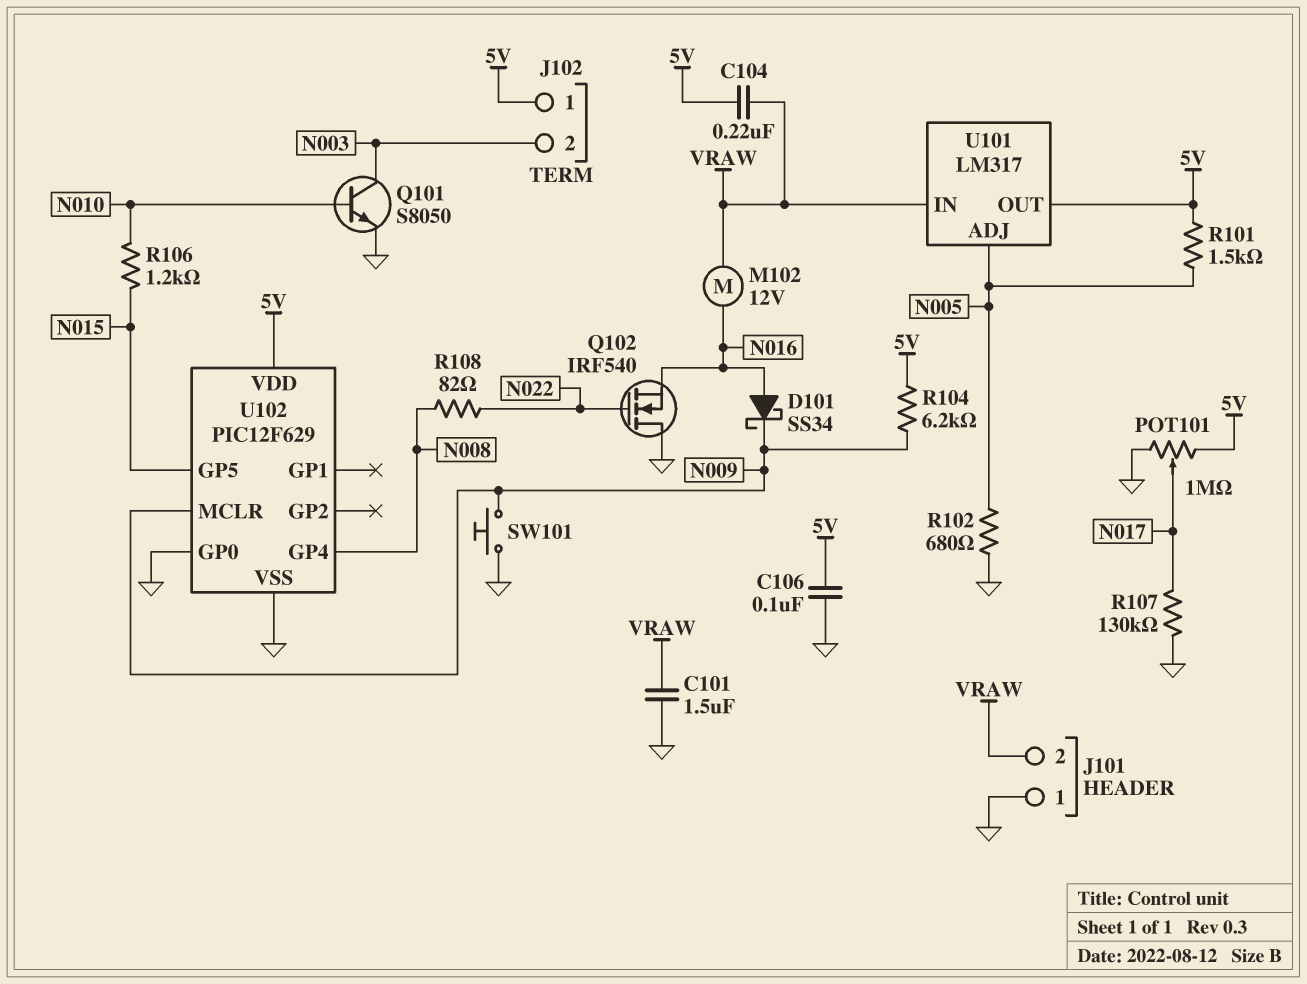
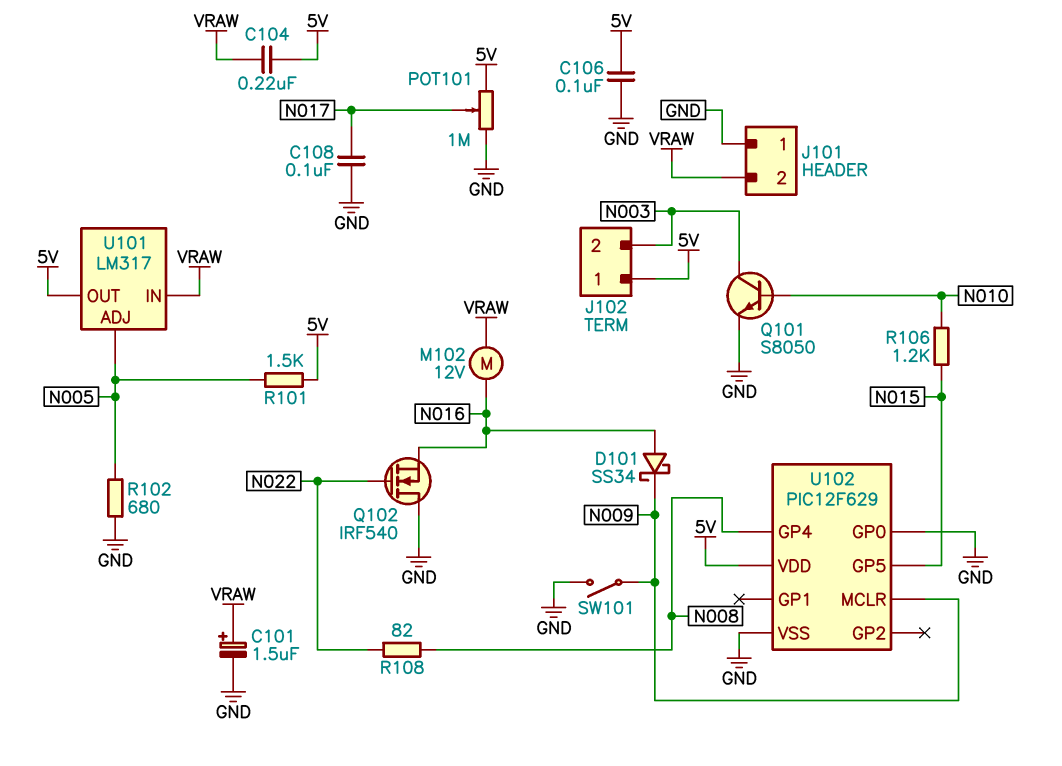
C101: 1.5uF (GND, VRAW) -> 1.5uF (plus VRAW, minus GND)
C108: none -> 100nF (GND, N017)
R104: 6.2k (5V, N009) -> none
R107: 130k (GND, N017) -> none
SW101: button (GND, N009) -> switch (GND, N009)

